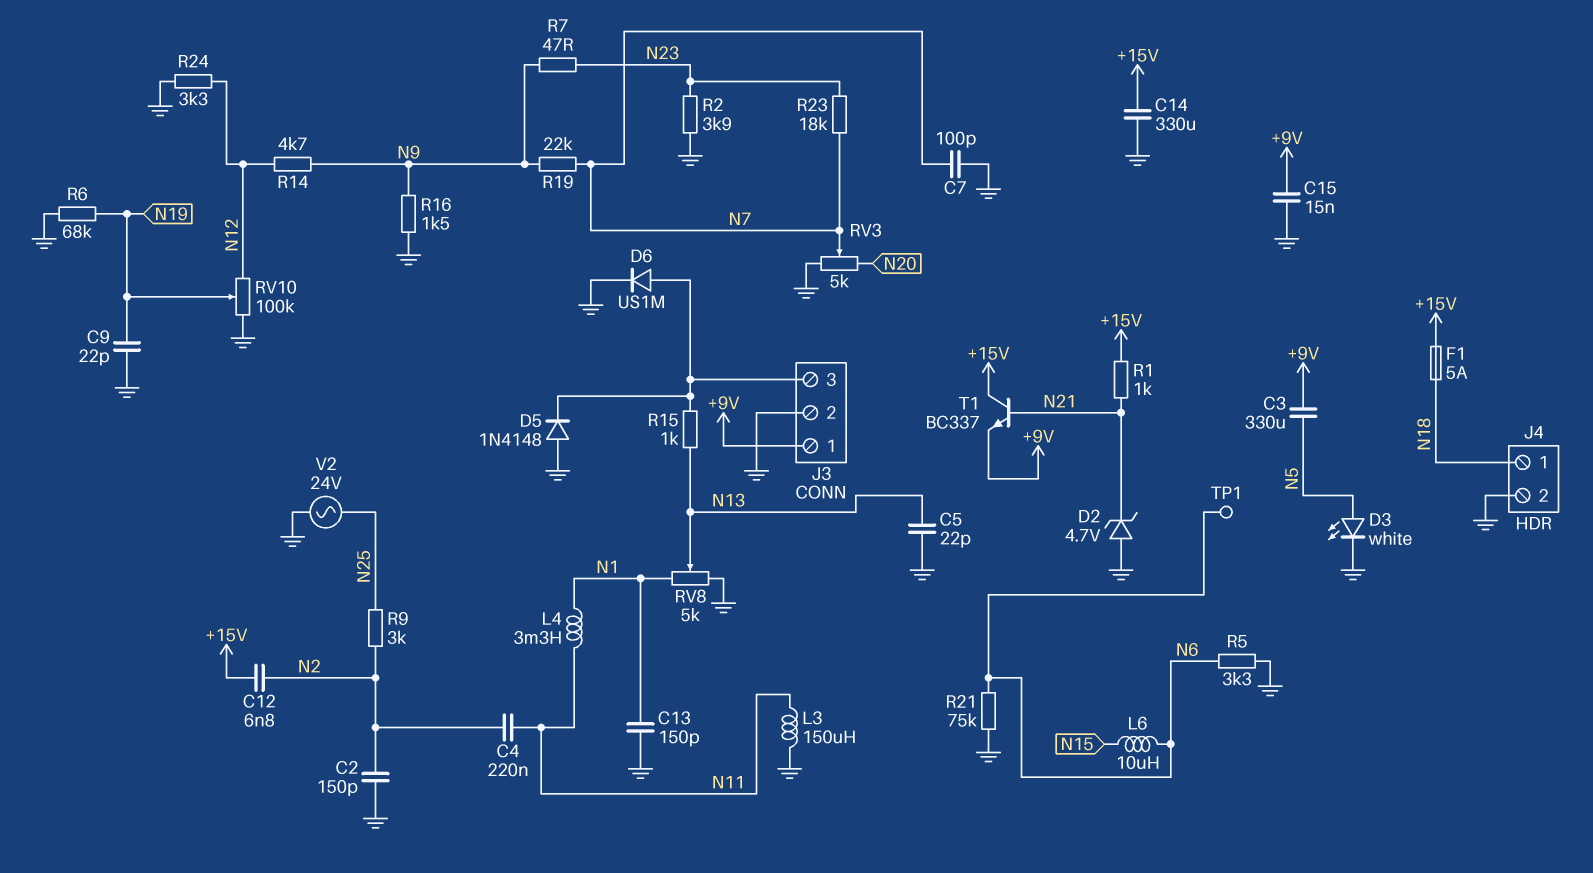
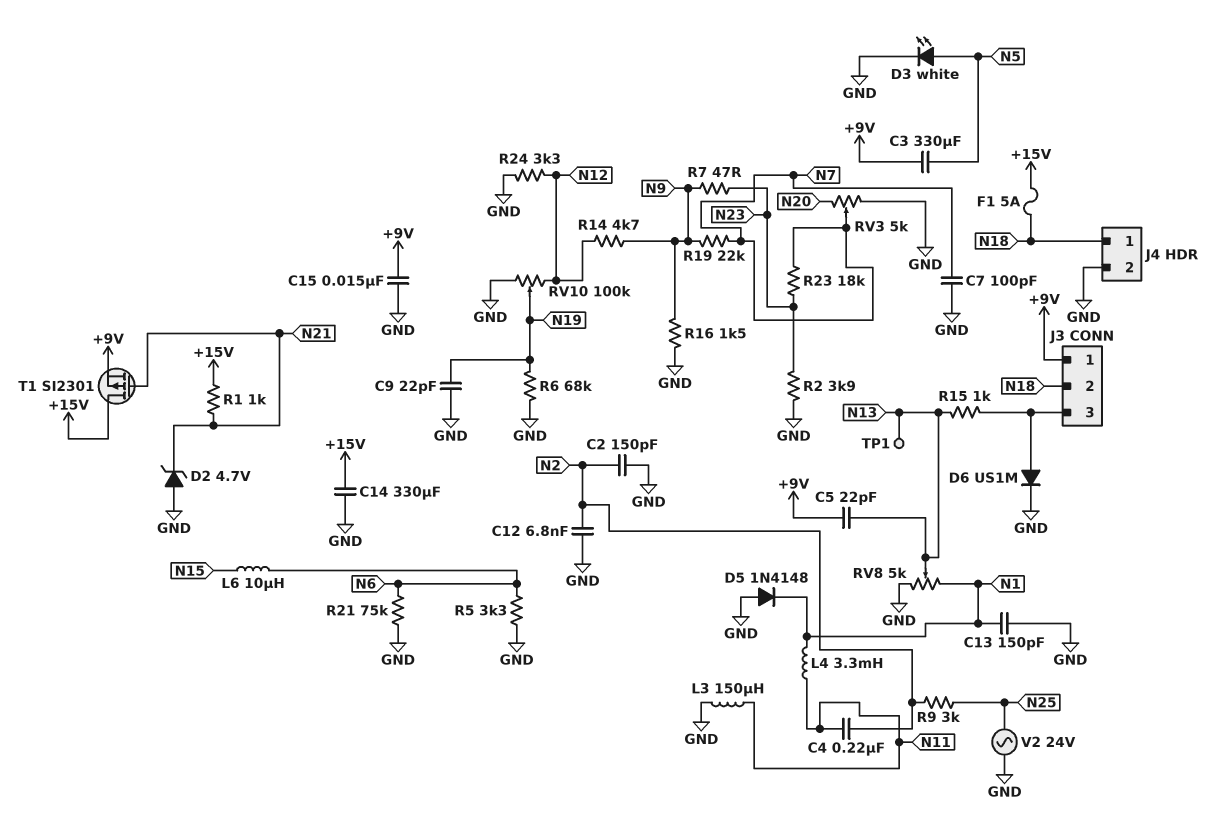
C5: 22pF (GND, N13) -> 22pF (+9V, N13)
C12: 6.8nF (+15V, N2) -> 6.8nF (GND, N2)
D5: diode 1N4148 (A GND, K J3/3) -> diode 1N4148 (A GND, K N1)
J3 pin 2: GND -> N18
T1: NPN BC337 (B N21, C +15V, E +9V) -> PMOS SI2301 (G N21, D +15V, S +9V)
TP1: test point (N6) -> test point (N13)

